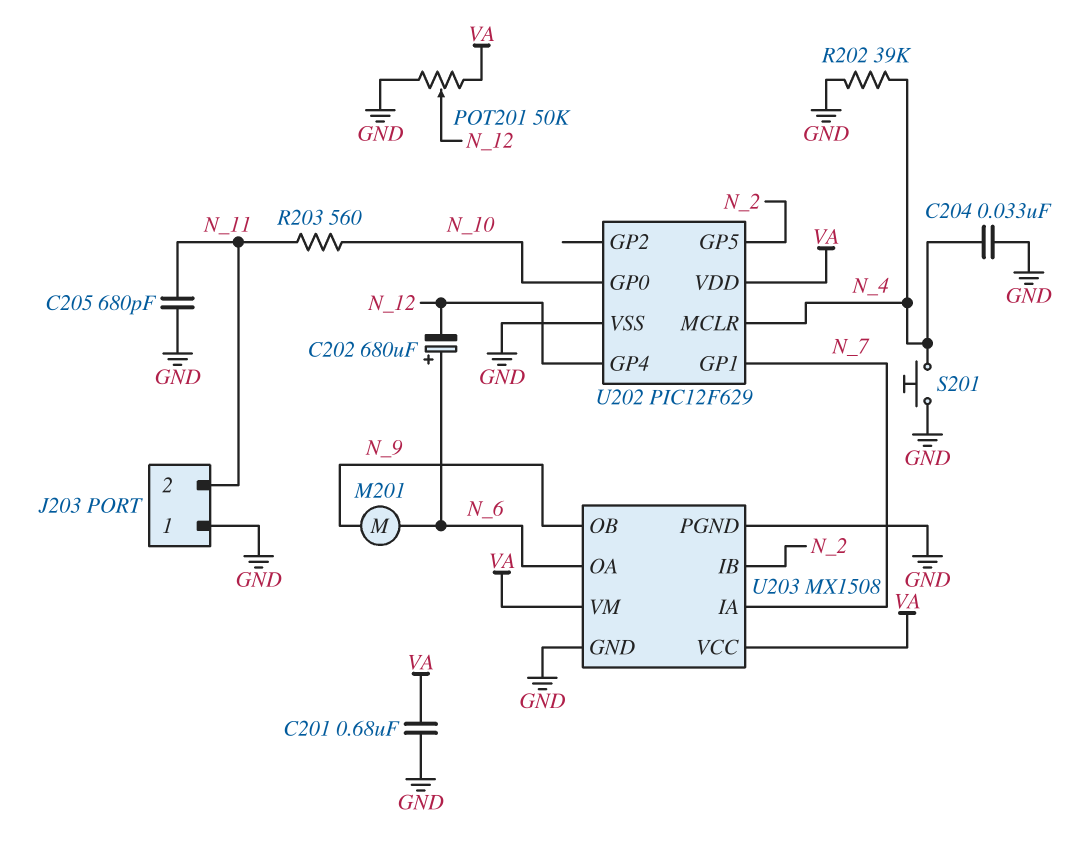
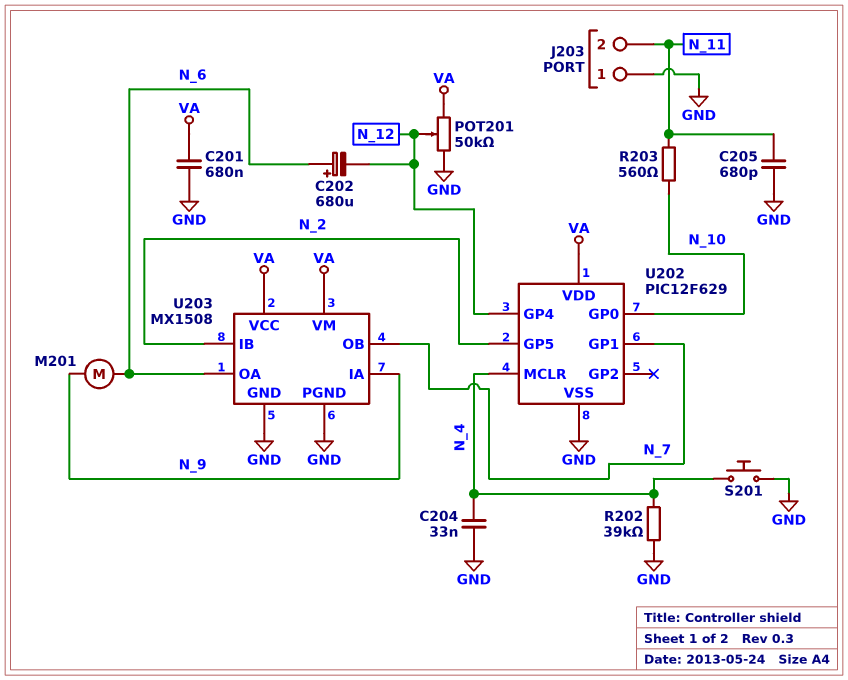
U203 pin IA: N_7 -> N_9
U203 pin OB: N_9 -> N_7

